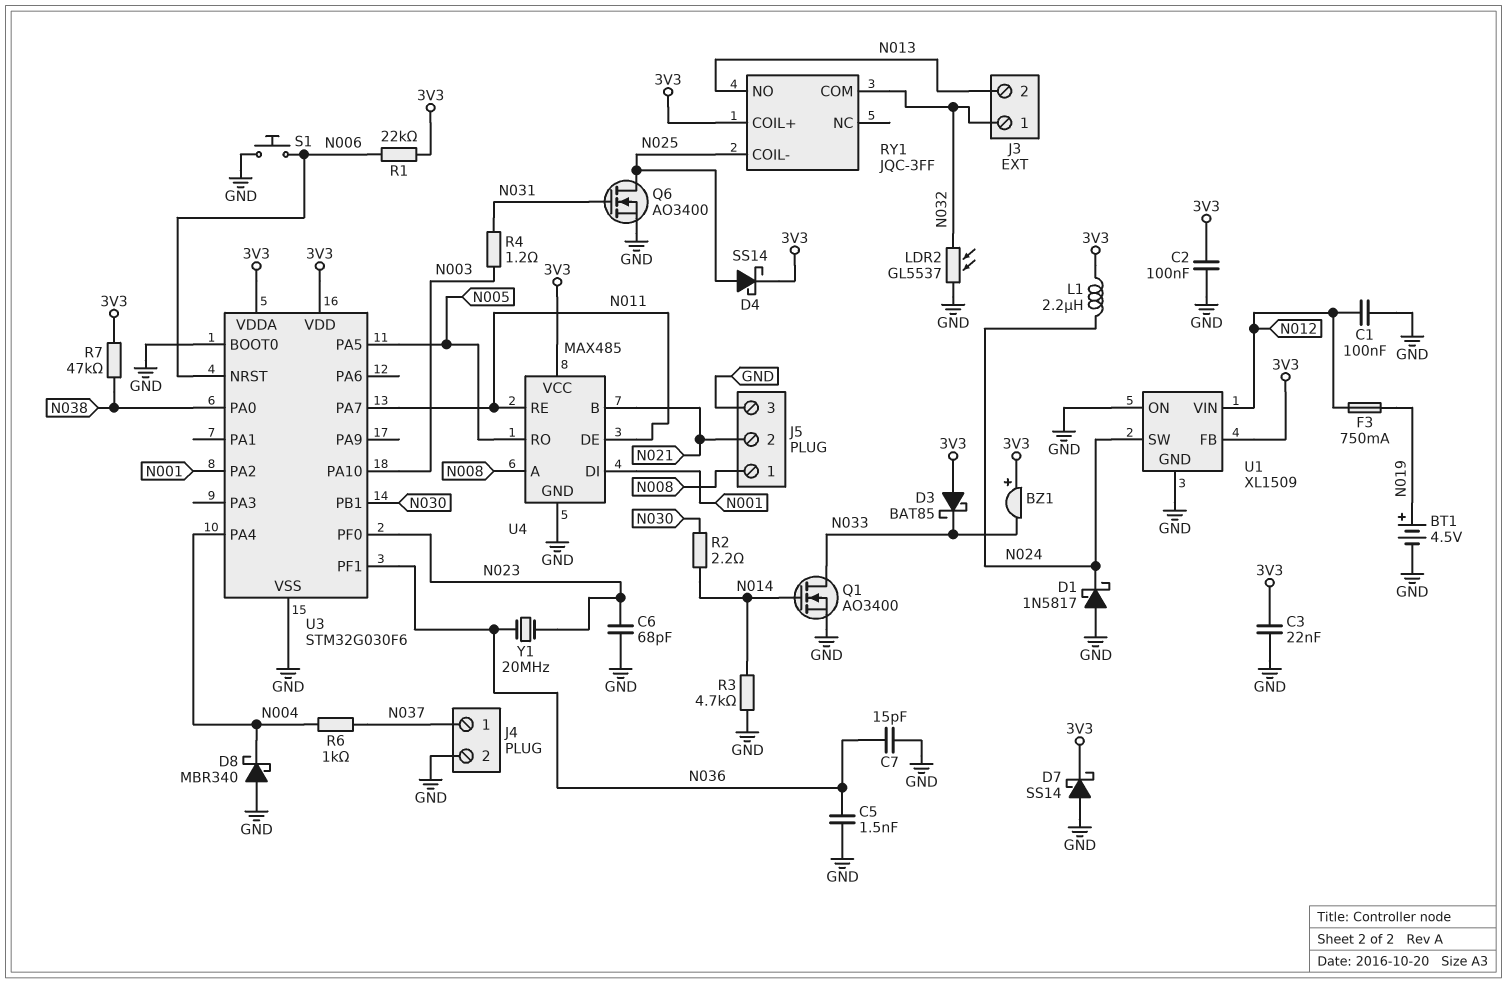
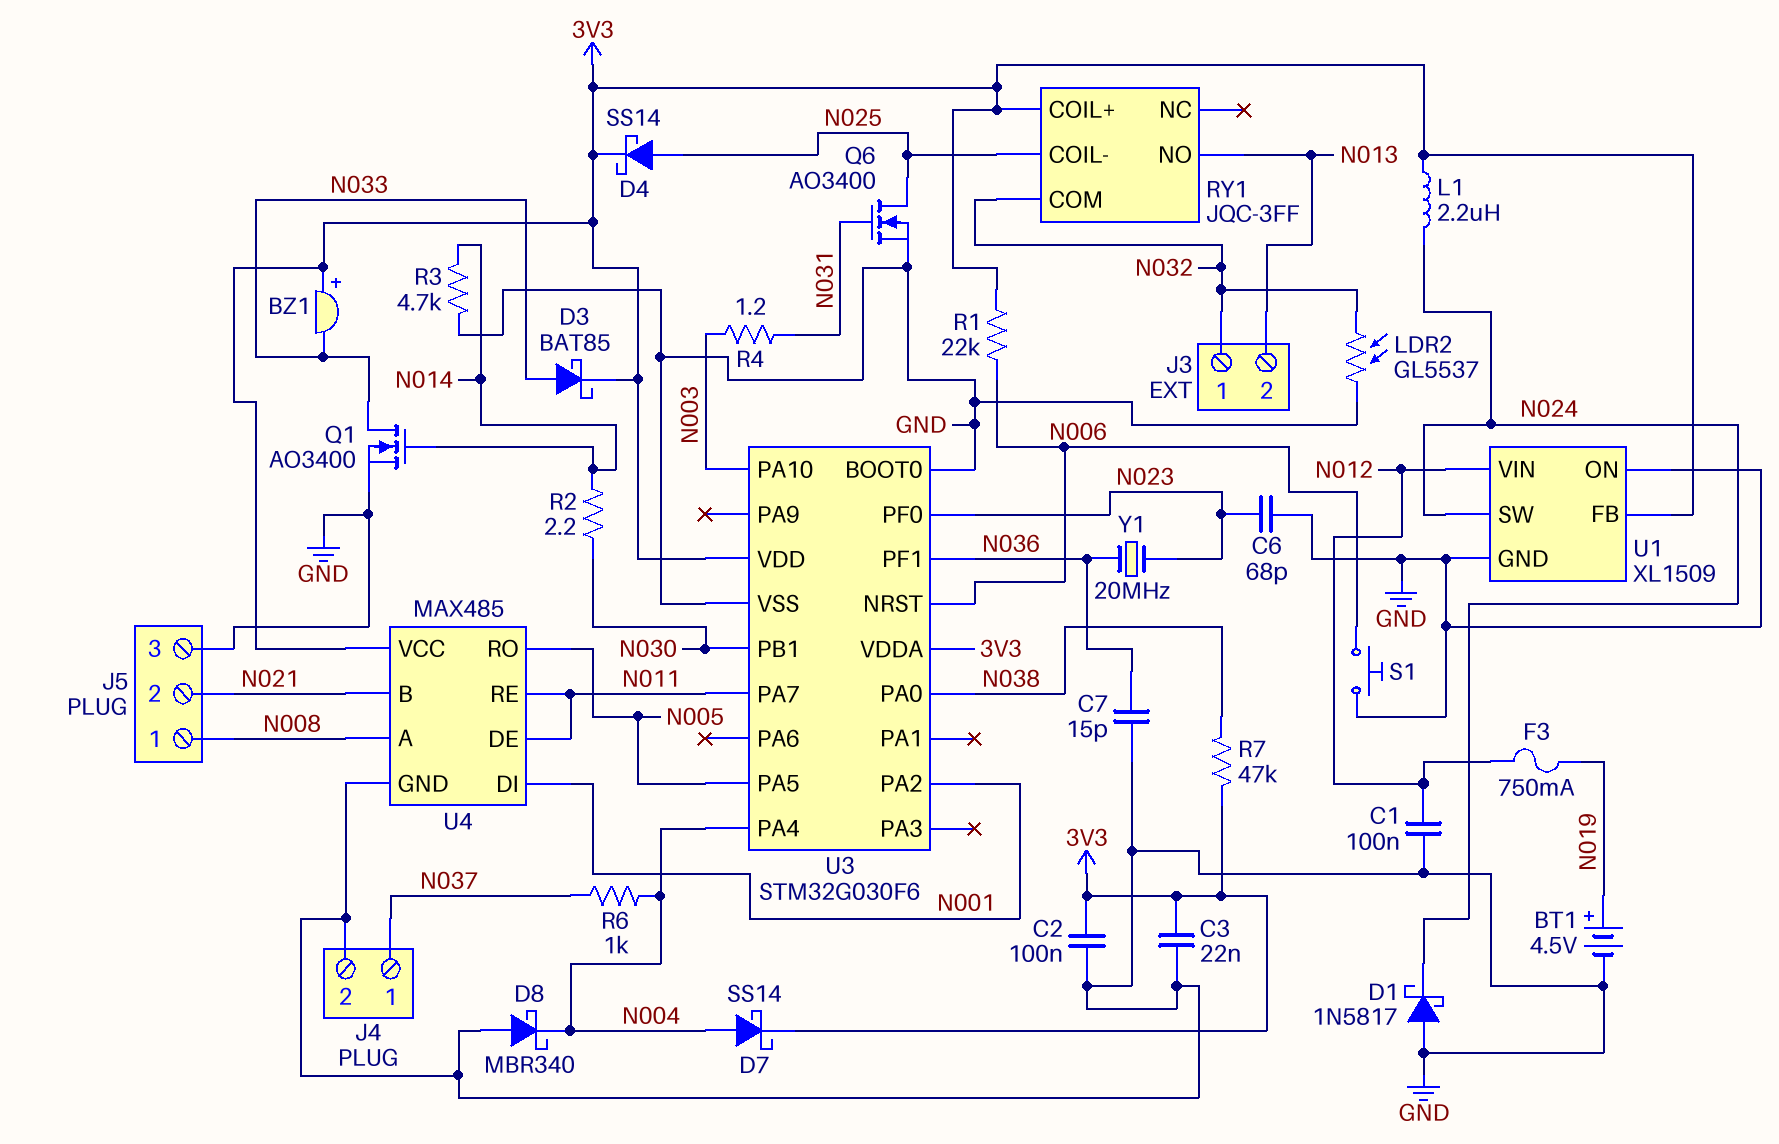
C5: 1.5nF (GND, N036) -> none
D3: schottky BAT85 (A 3V3, K N033) -> schottky BAT85 (A N033, K 3V3)
D7: schottky SS14 (A GND, K 3V3) -> schottky SS14 (A N004, K 3V3)

